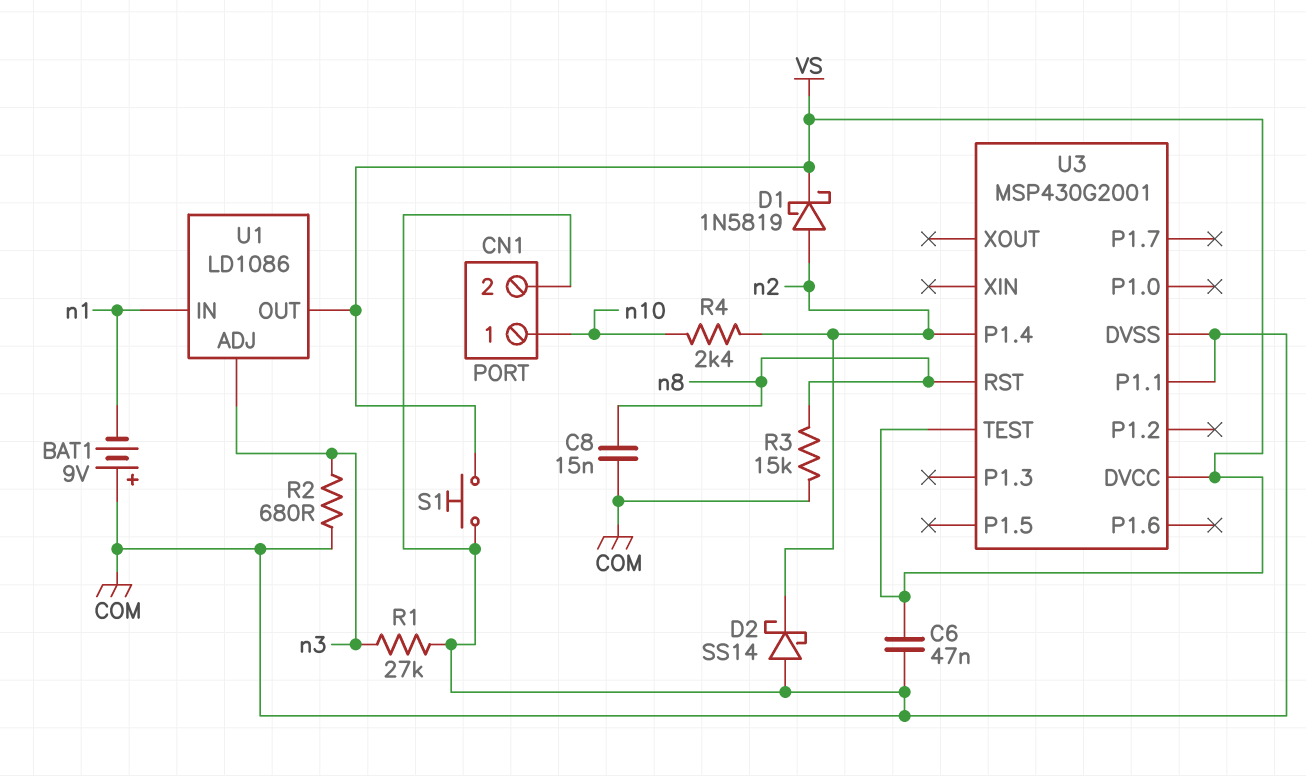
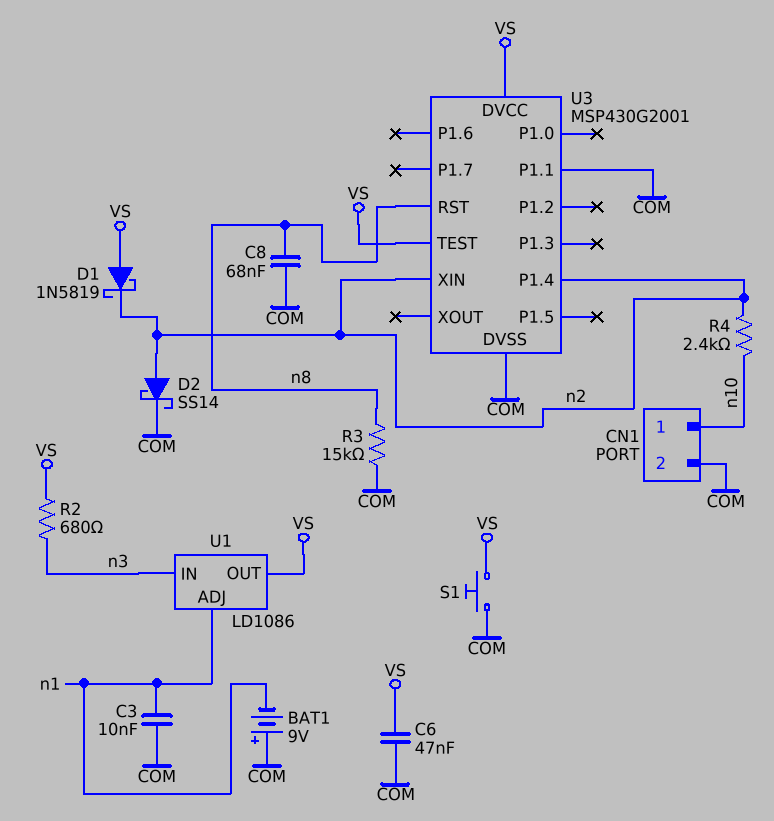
C3: none -> 10nF (COM, n1)
C8: 15nF (COM, n8) -> 68nF (COM, n8)
D1: schottky 1N5819 (A n2, K VS) -> schottky 1N5819 (A VS, K n2)
D2: schottky SS14 (A COM, K n2) -> schottky SS14 (A n2, K COM)
R1: 27k (COM, n3) -> none
R2: 680 (COM, n3) -> 680 (VS, n3)
U1 pin ADJ: n3 -> n1
U1 pin IN: n1 -> n3
U3 pin XIN: none -> n2

